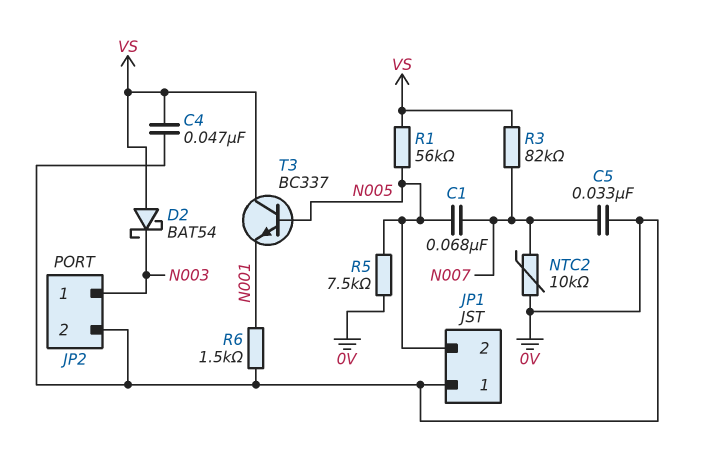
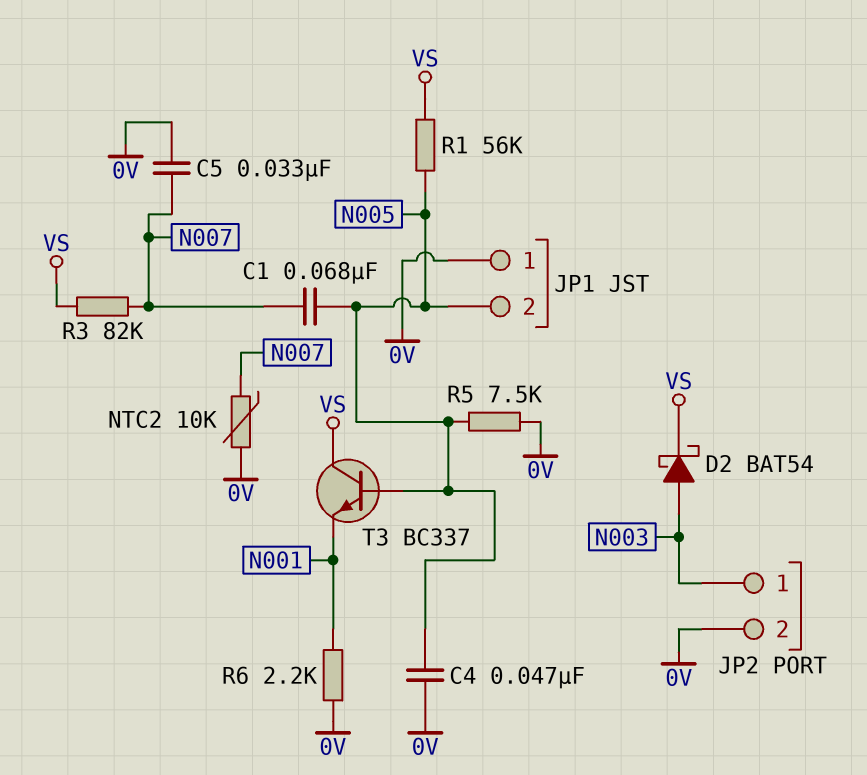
C4: 47nF (0V, VS) -> 47nF (0V, N005)
D2: schottky BAT54 (A VS, K N003) -> schottky BAT54 (A N003, K VS)
R6: 1.5k (0V, N001) -> 2.2k (0V, N001)

